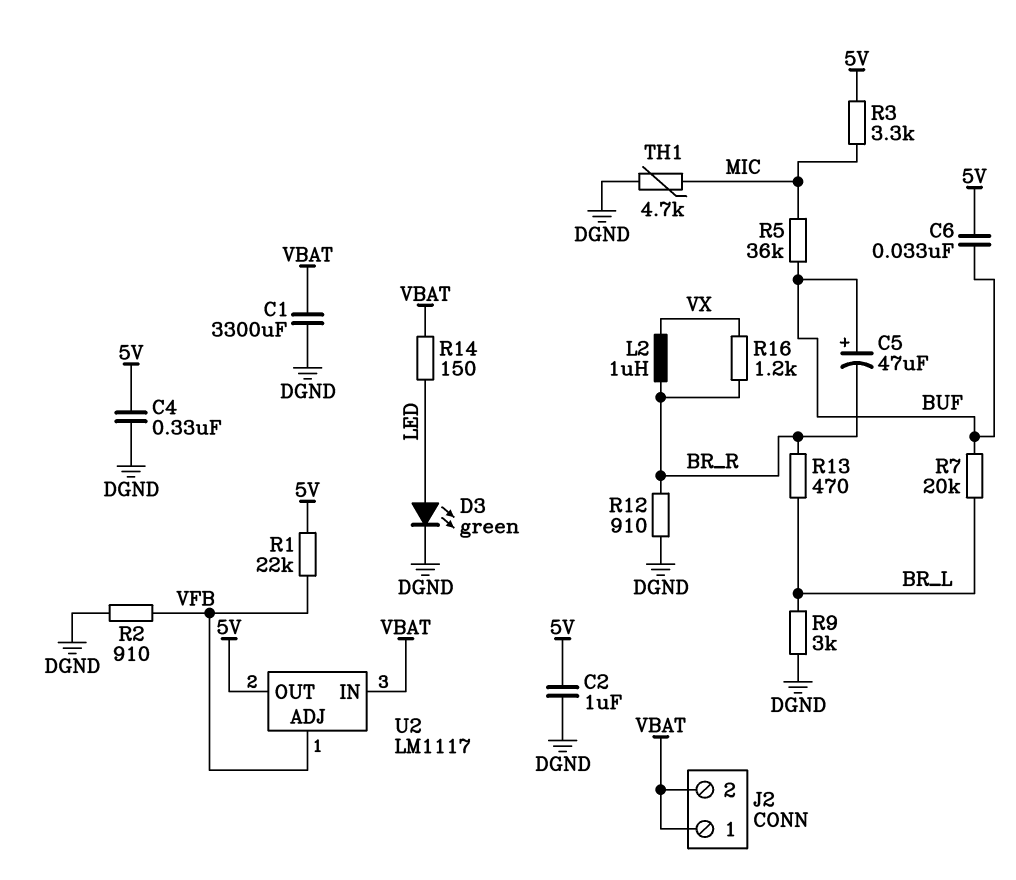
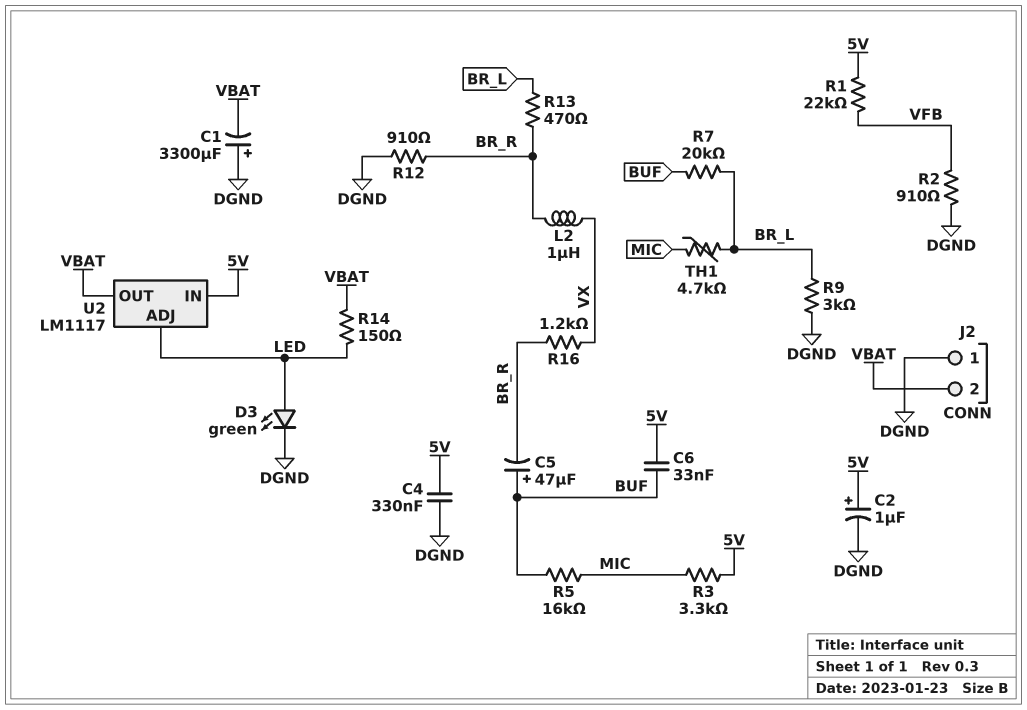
C1: 3300uF (DGND, VBAT) -> 3300uF (plus DGND, minus VBAT)
C2: 1uF (5V, DGND) -> 1uF (plus 5V, minus DGND)
J2 pin 1: VBAT -> DGND
R5: 36k (BUF, MIC) -> 16k (BUF, MIC)
TH1: 4.7k (DGND, MIC) -> 4.7k (BR_L, MIC)
U2 pin ADJ: VFB -> LED
U2 pin IN: VBAT -> 5V
U2 pin OUT: 5V -> VBAT

